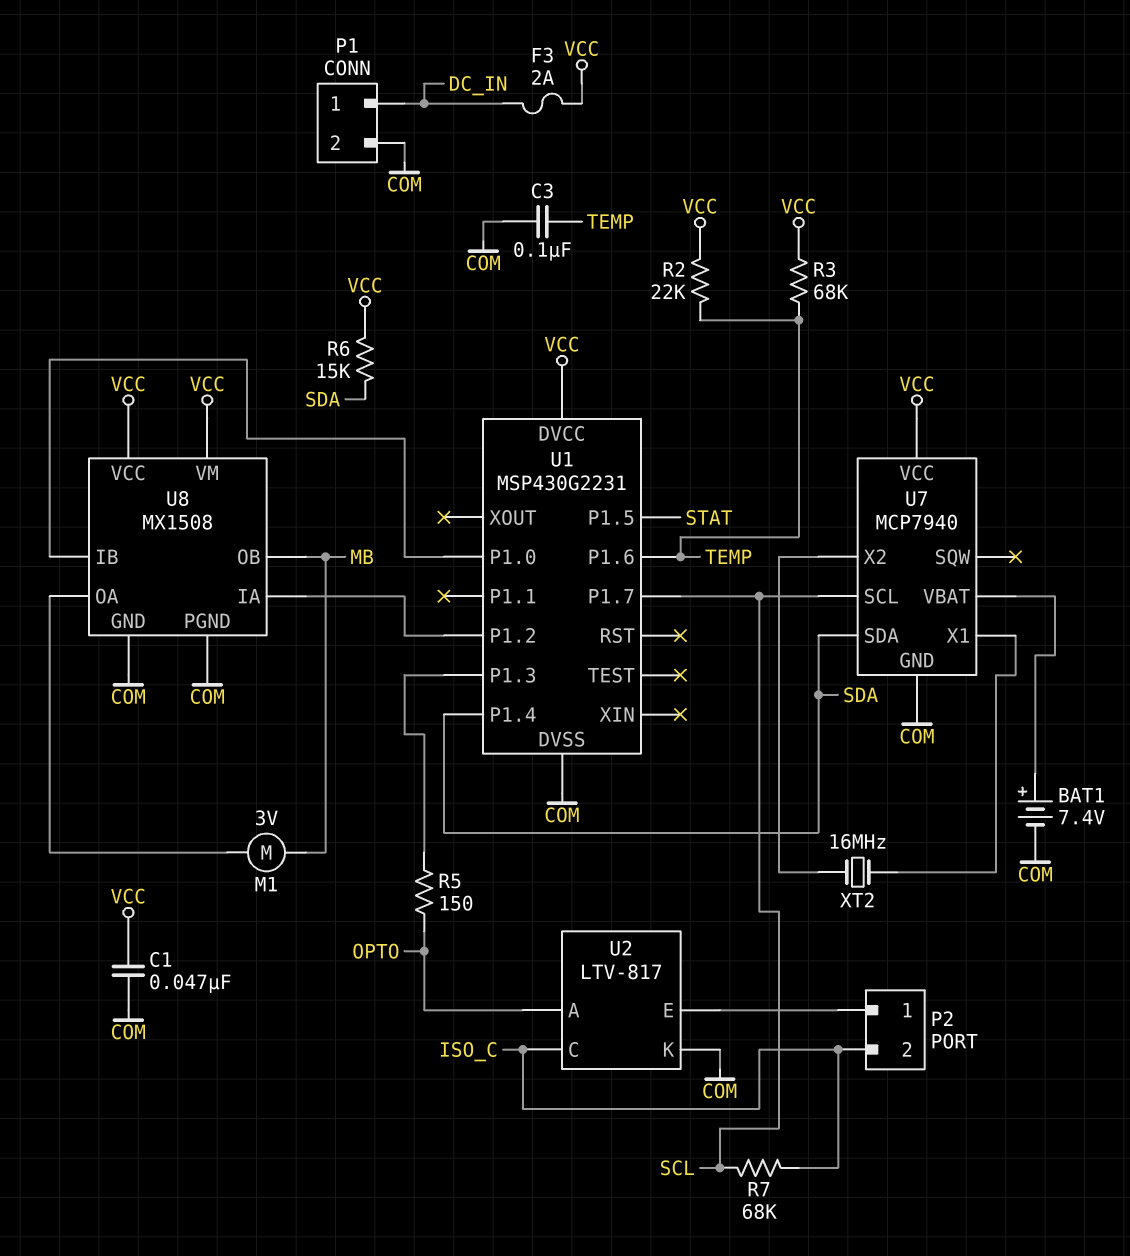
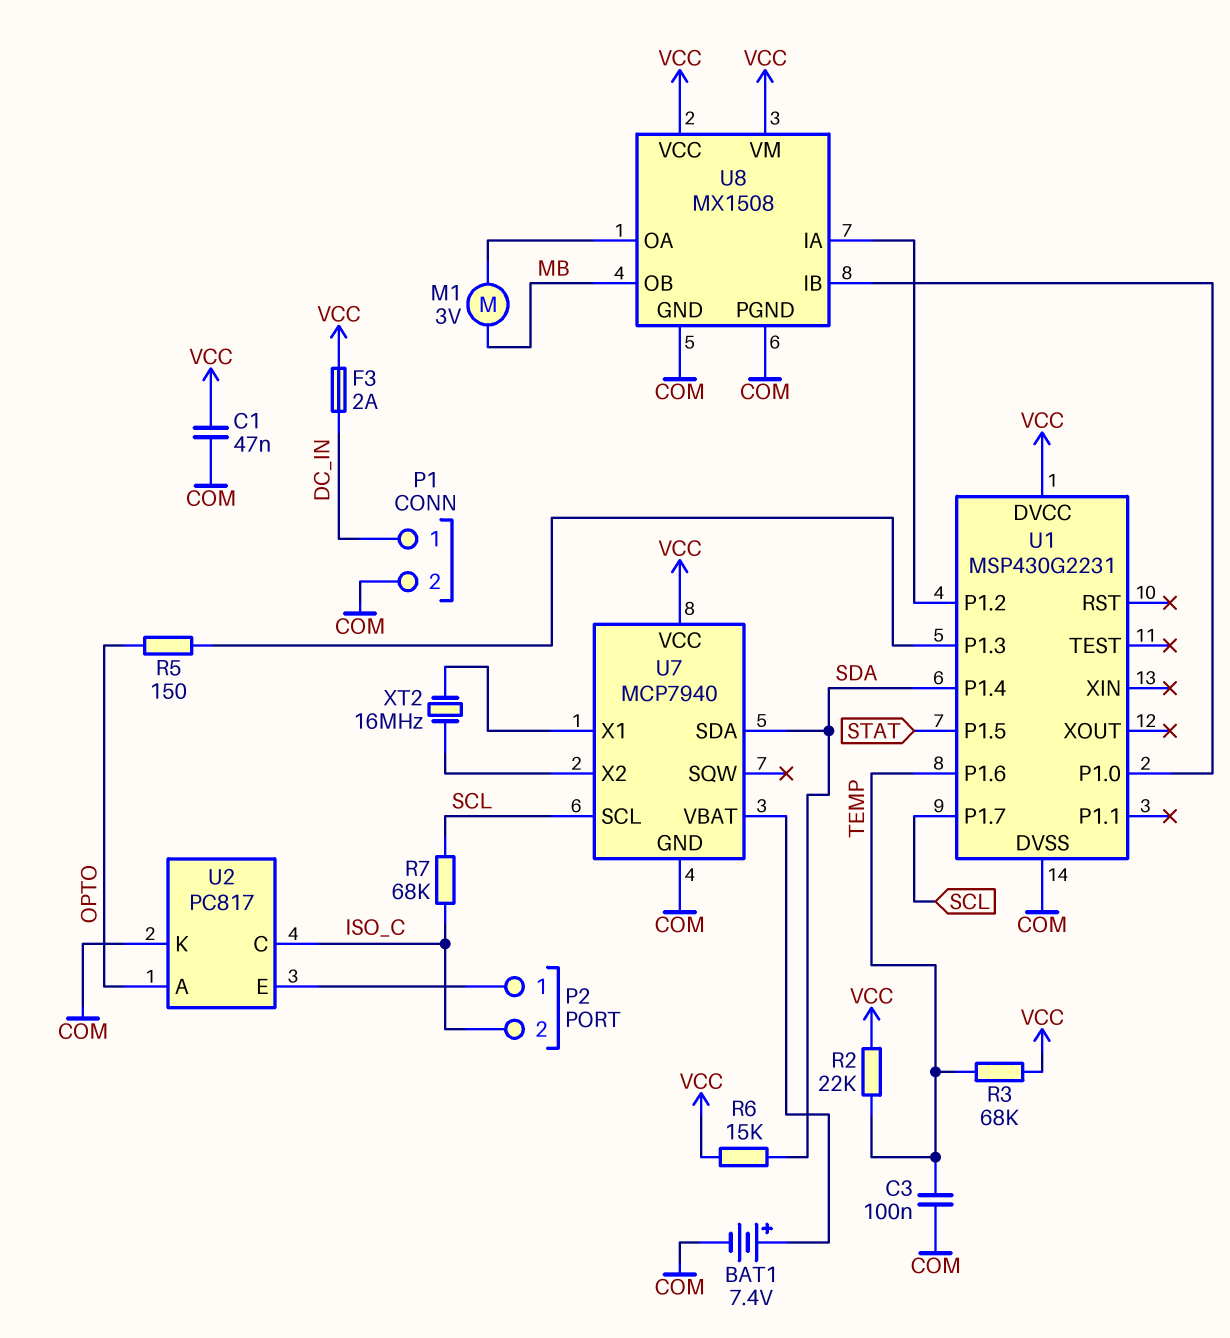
U2: LTV-817 -> PC817

